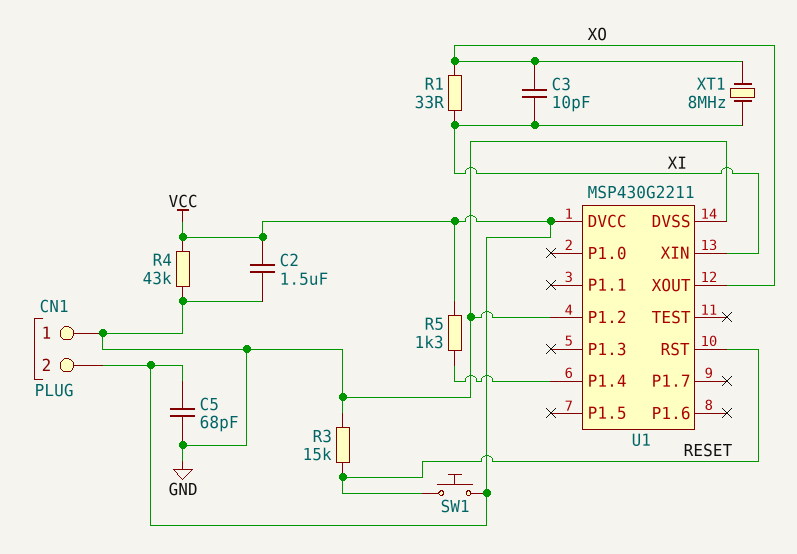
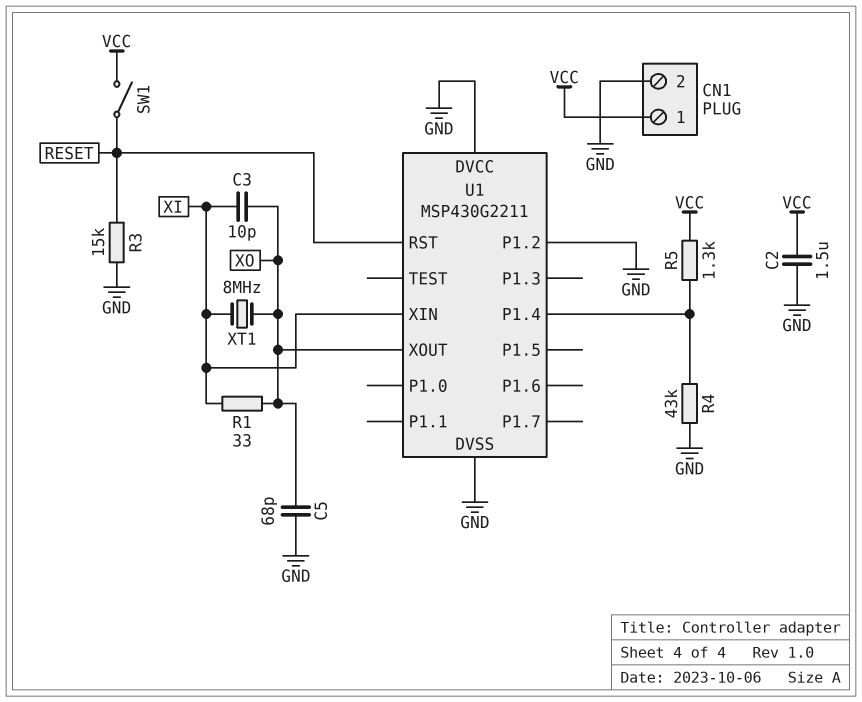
C5: 68pF (GND, VCC) -> 68pF (GND, XO)
CN1 pin 1: GND -> VCC
CN1 pin 2: VCC -> GND
R4: 43k (GND, VCC) -> 43k (GND, U1/P1.4)
SW1: button (RESET, VCC) -> switch (RESET, VCC)
U1 pin DVCC: VCC -> GND

